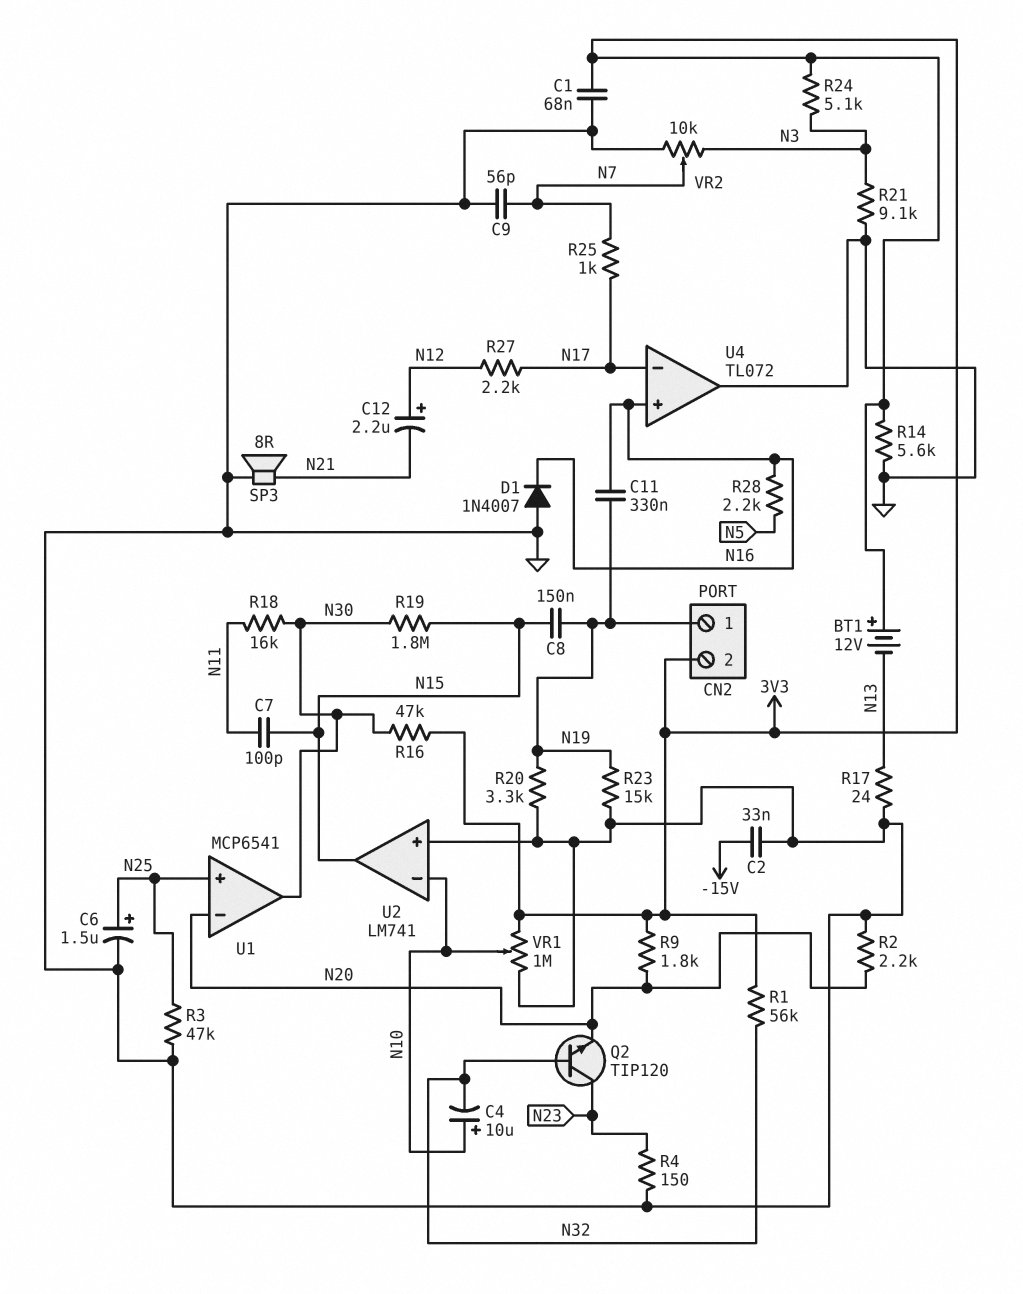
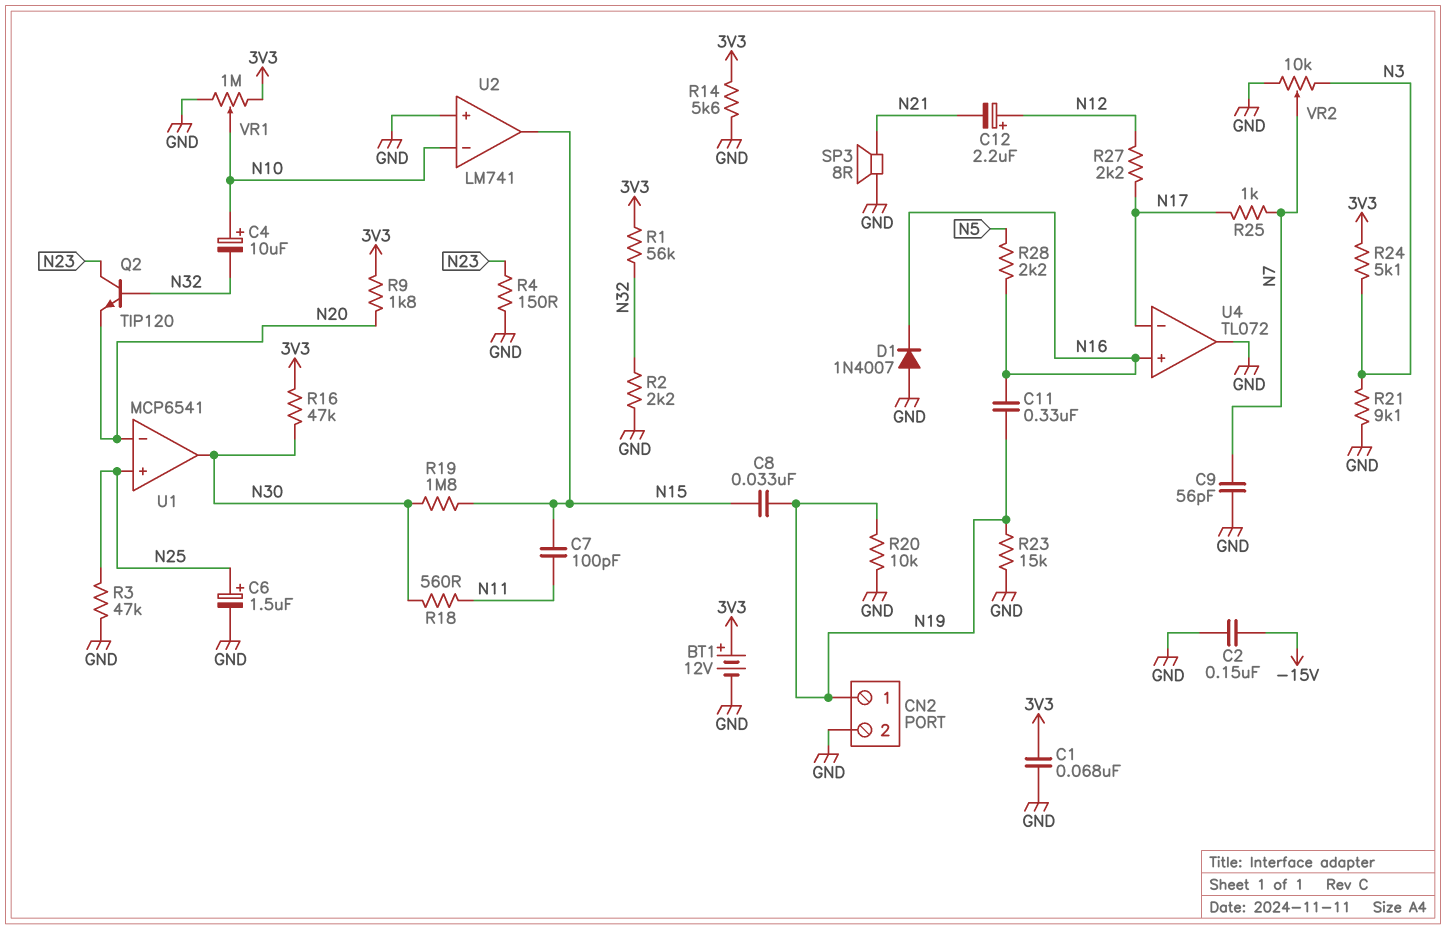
BT1: 12V (plus 3V3, minus N13) -> 12V (plus 3V3, minus GND)
C2: 33nF (-15V, GND) -> 150nF (-15V, GND)
C8: 150nF (N15, N19) -> 33nF (N15, N19)
CN2 pin 2: 3V3 -> GND
R2: 2.2k (GND, N20) -> 2.2k (GND, N32)
R17: 24 (GND, N13) -> none
R18: 16k (N11, N30) -> 560 (N11, N30)
R20: 3.3k (GND, N19) -> 10k (GND, N19)

